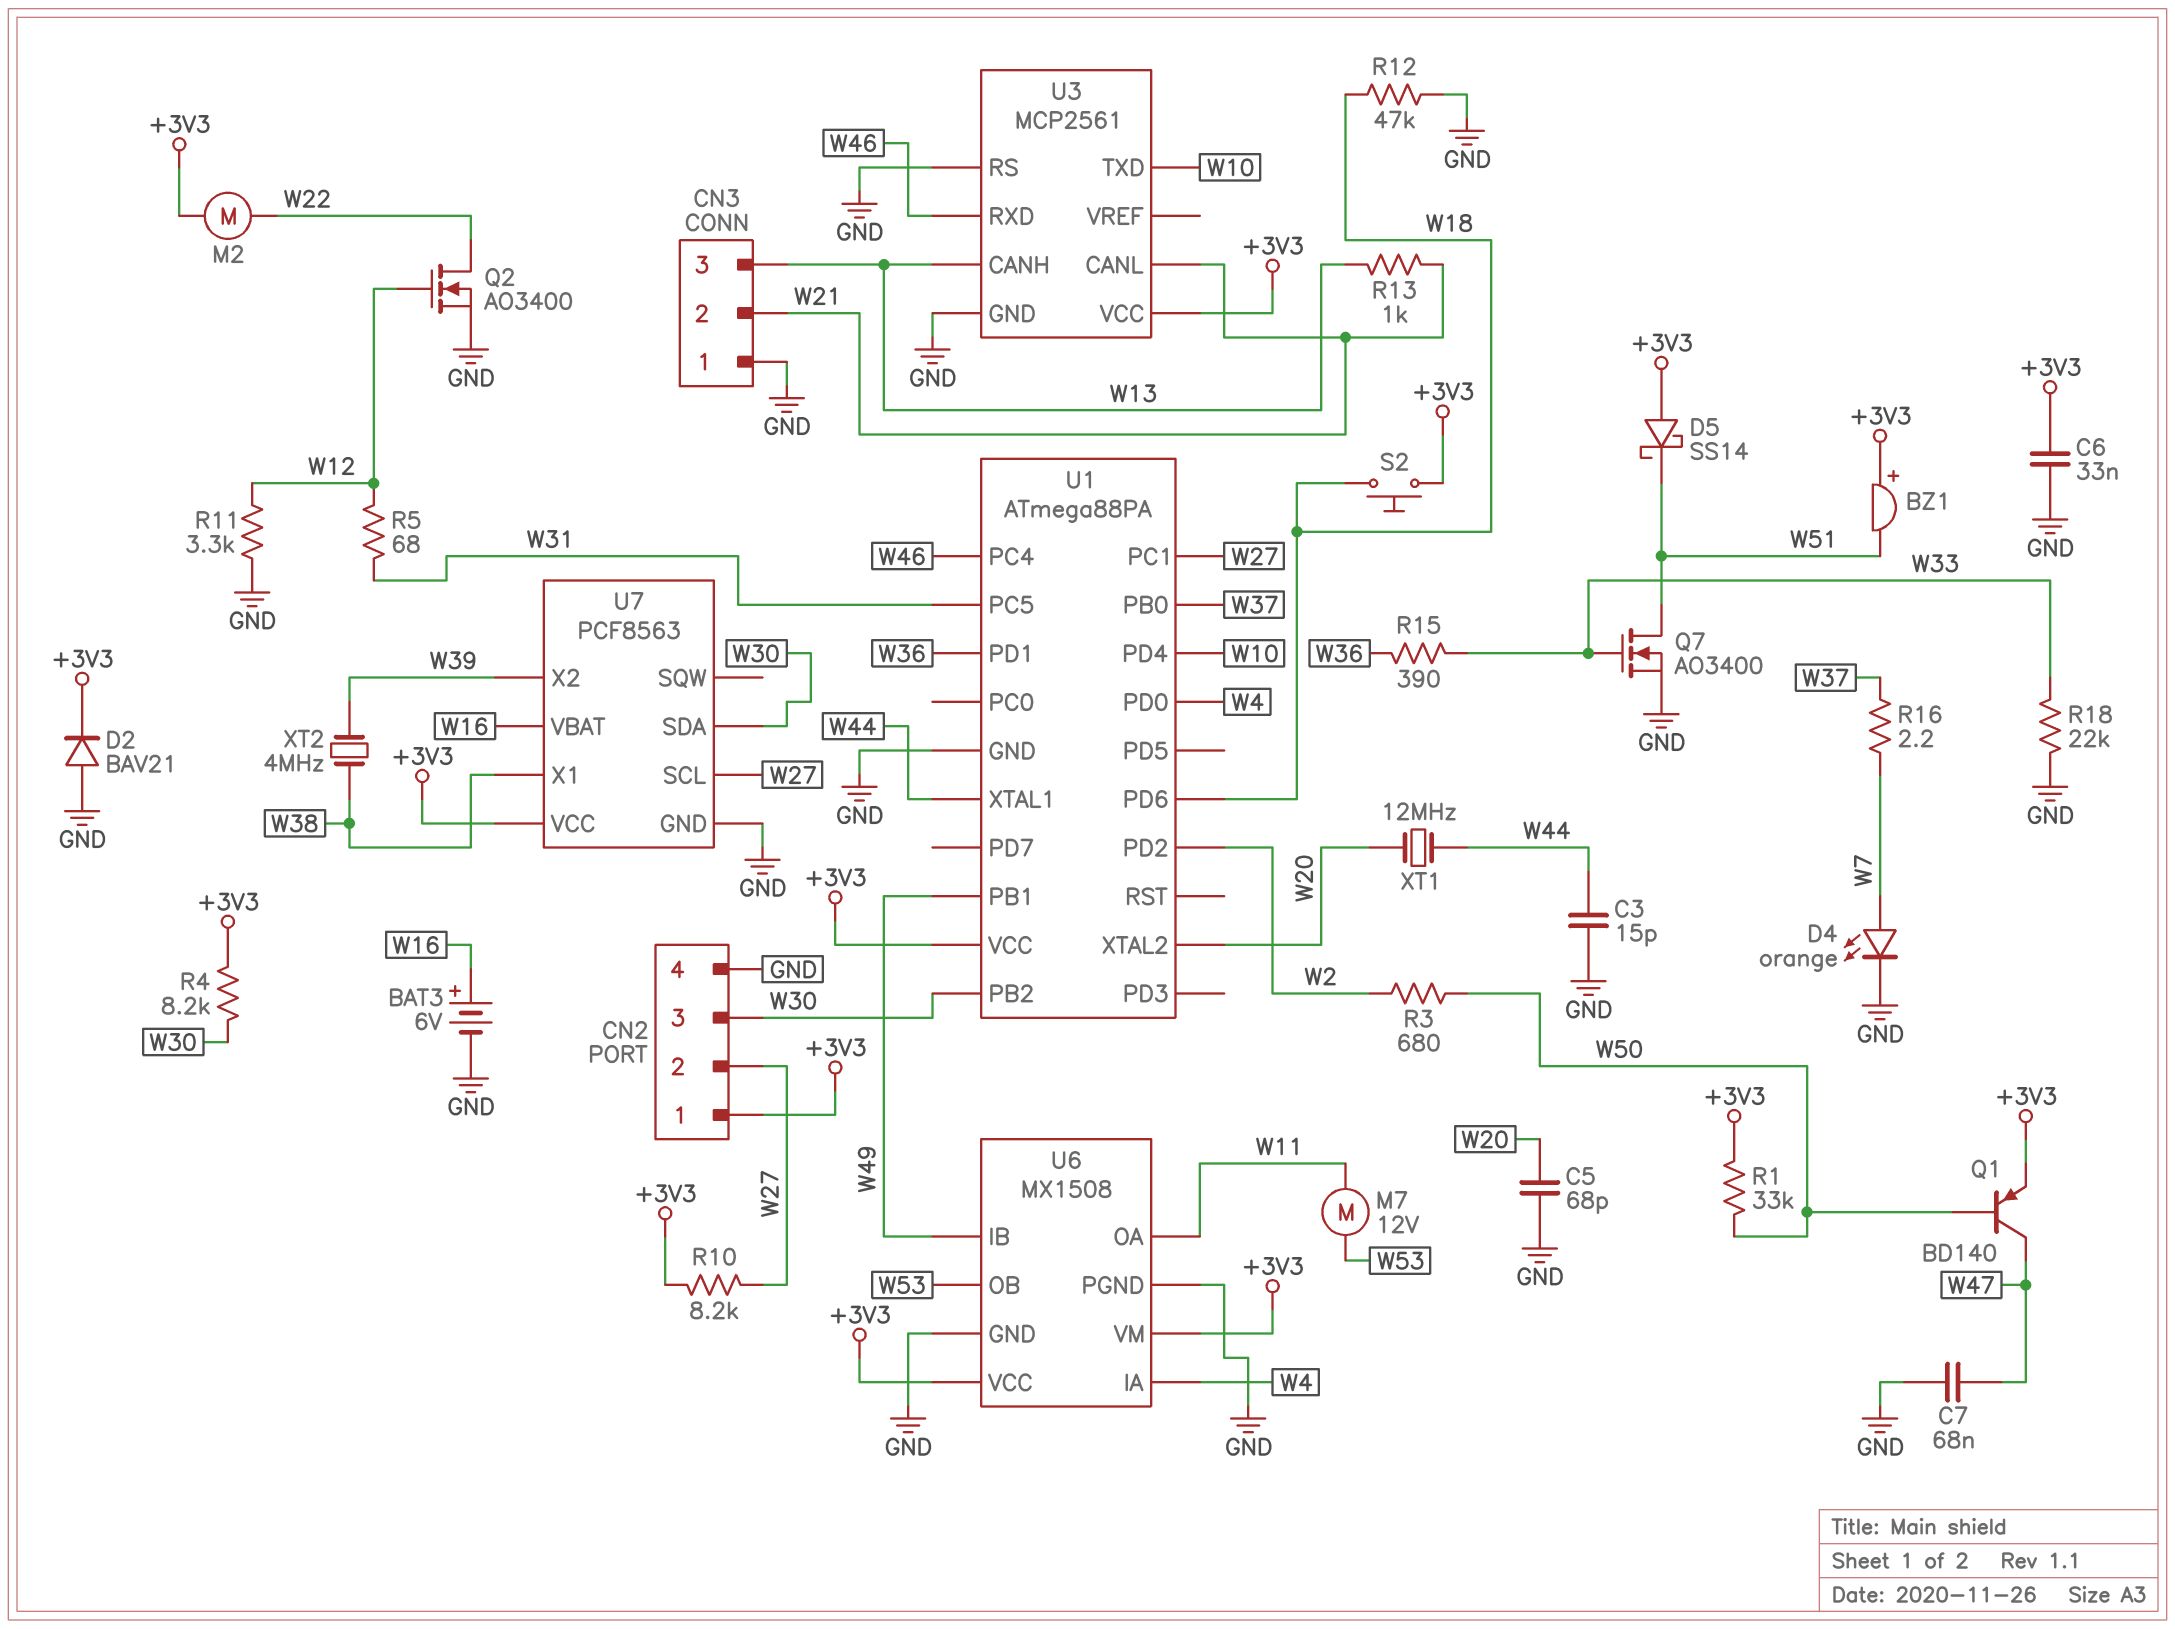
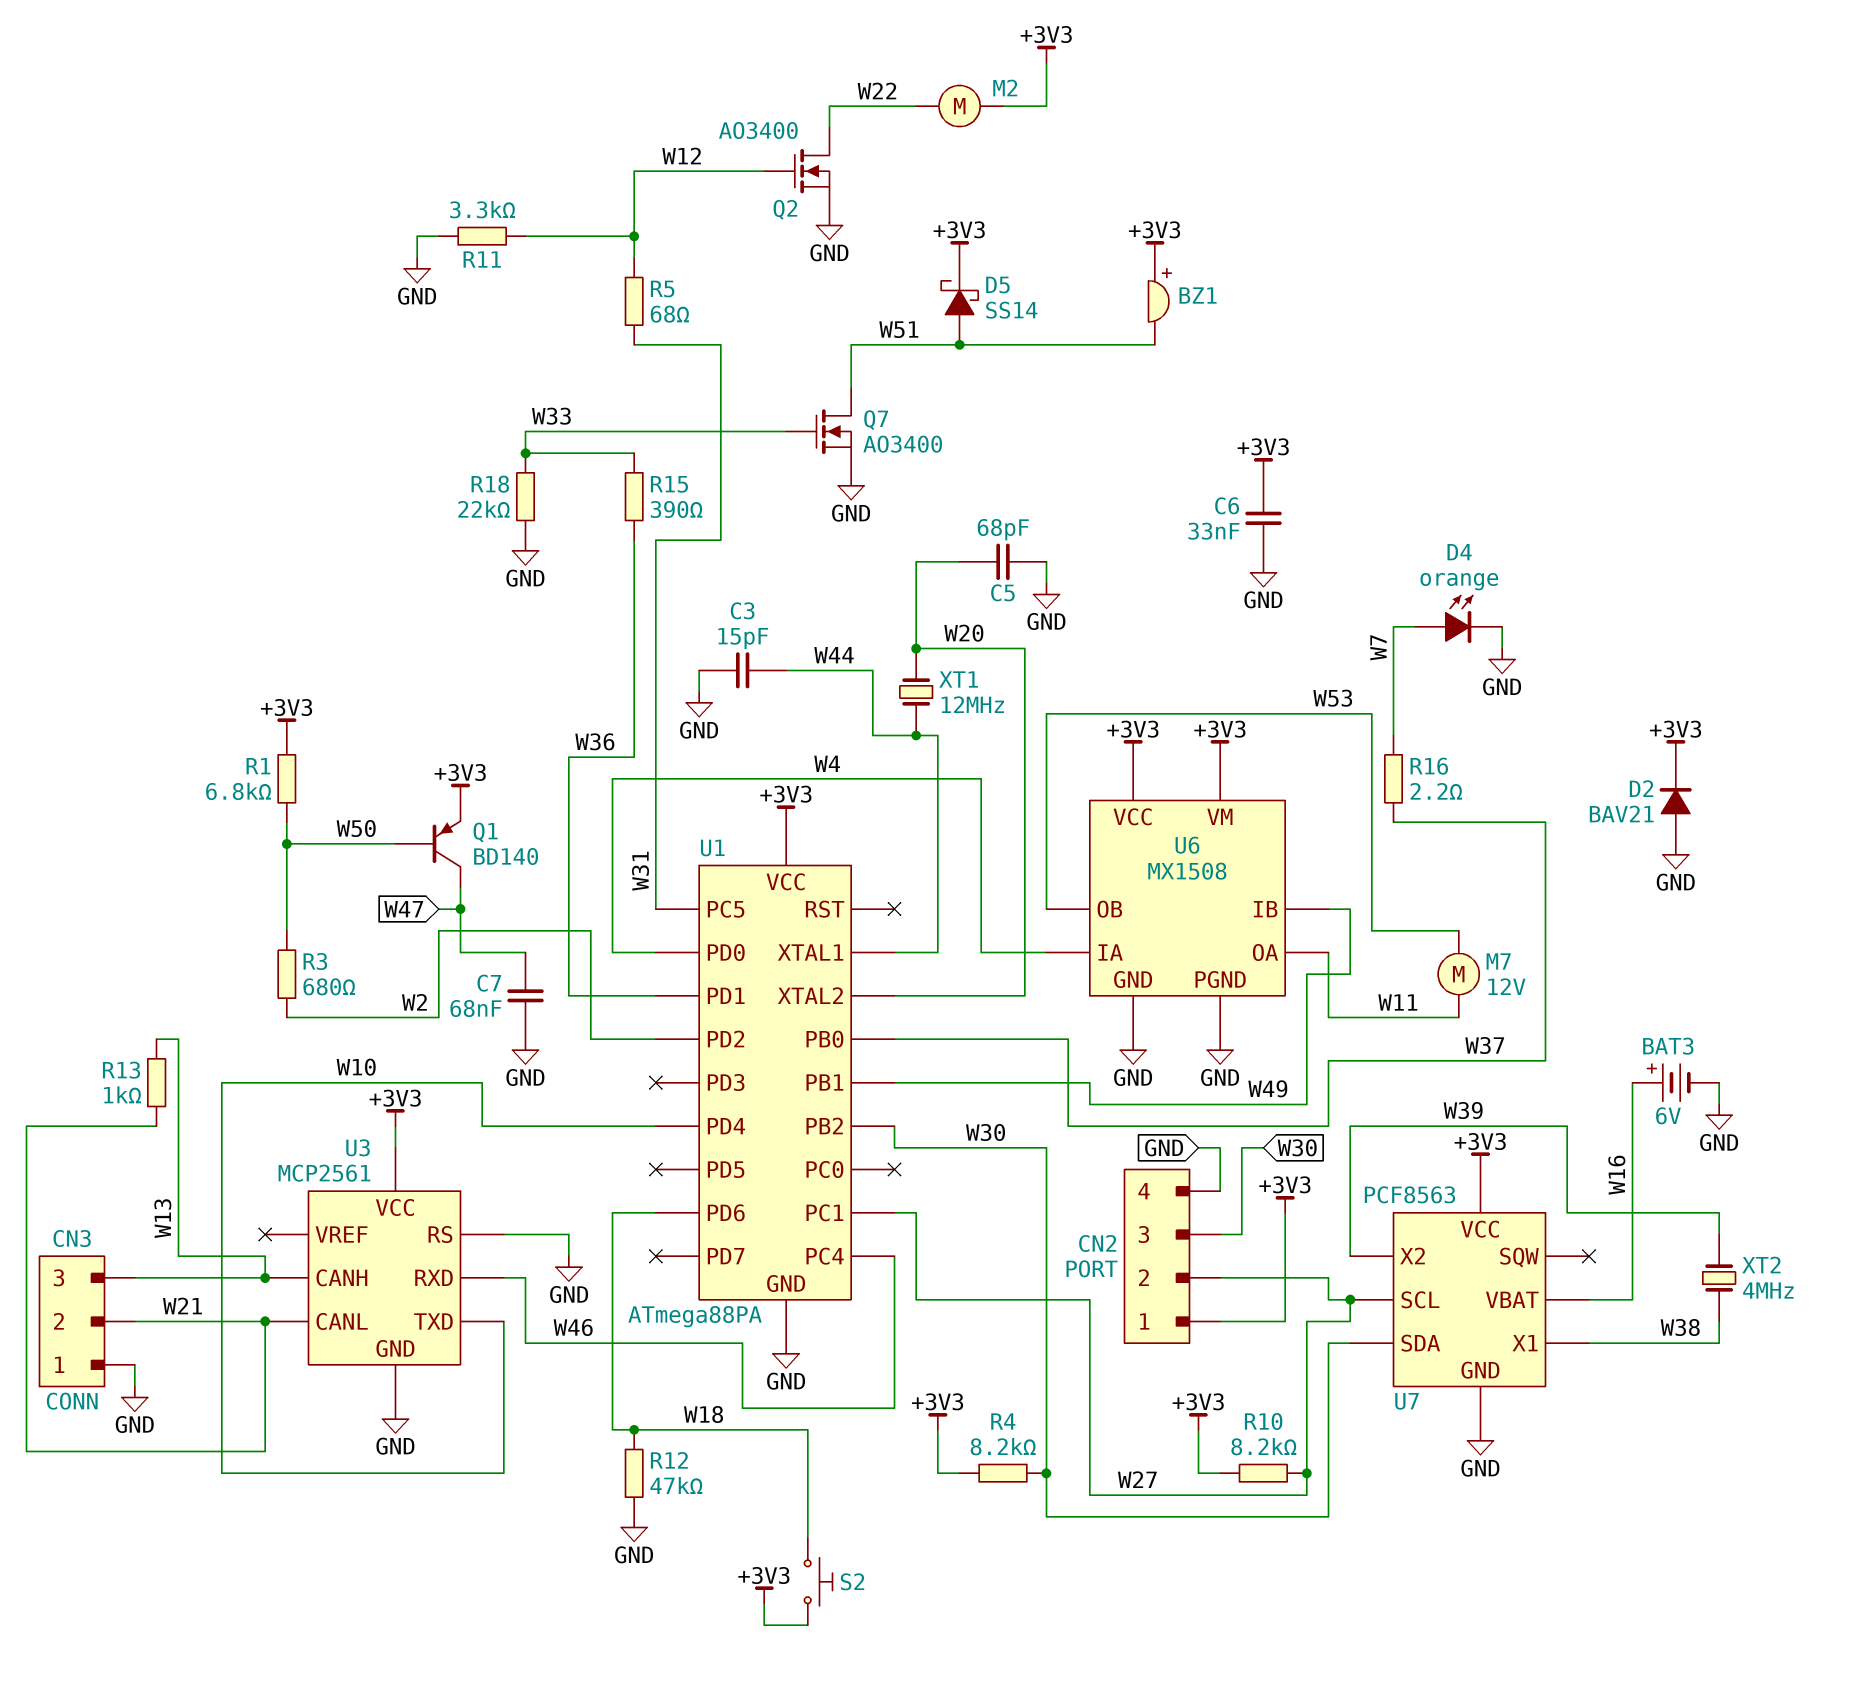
D5: schottky SS14 (A +3V3, K W51) -> schottky SS14 (A W51, K +3V3)
R1: 33k (+3V3, W50) -> 6.8k (+3V3, W50)

